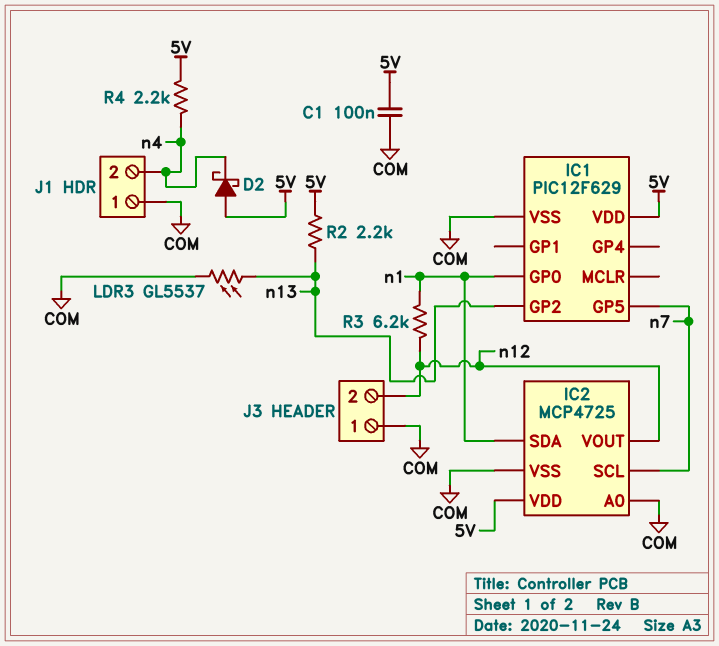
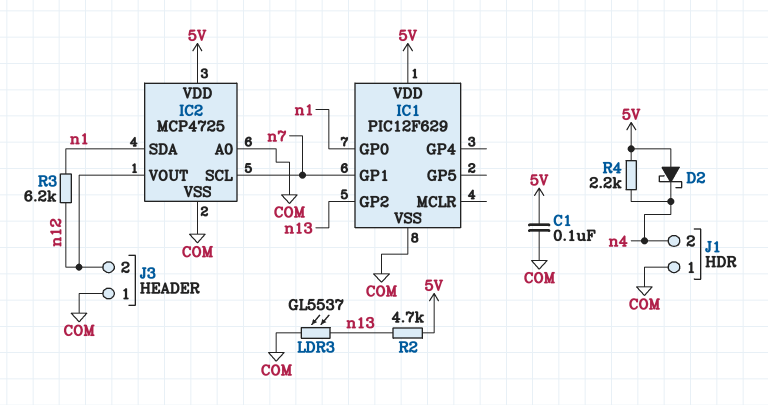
IC1 pin GP1: none -> n7
IC1 pin GP5: n7 -> none
R2: 2.2k (5V, n13) -> 4.7k (5V, n13)

